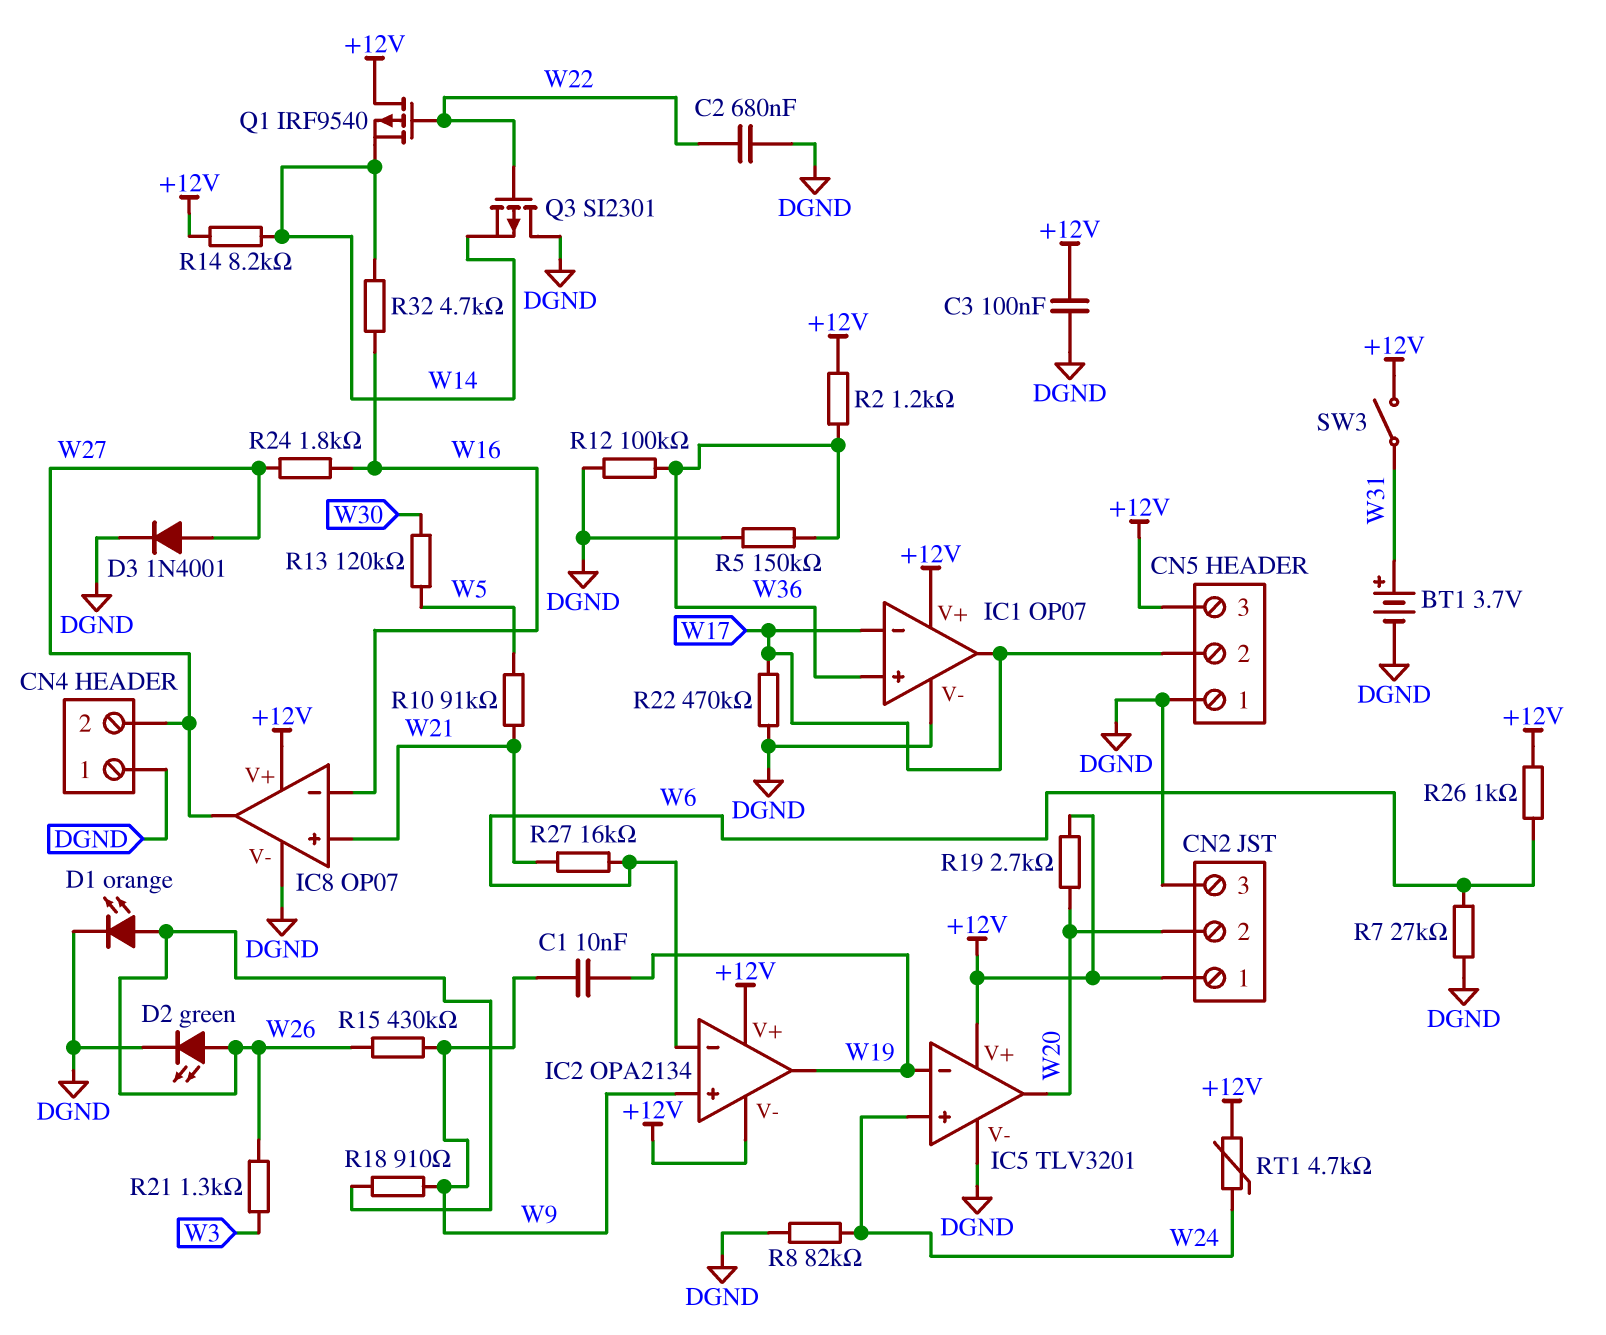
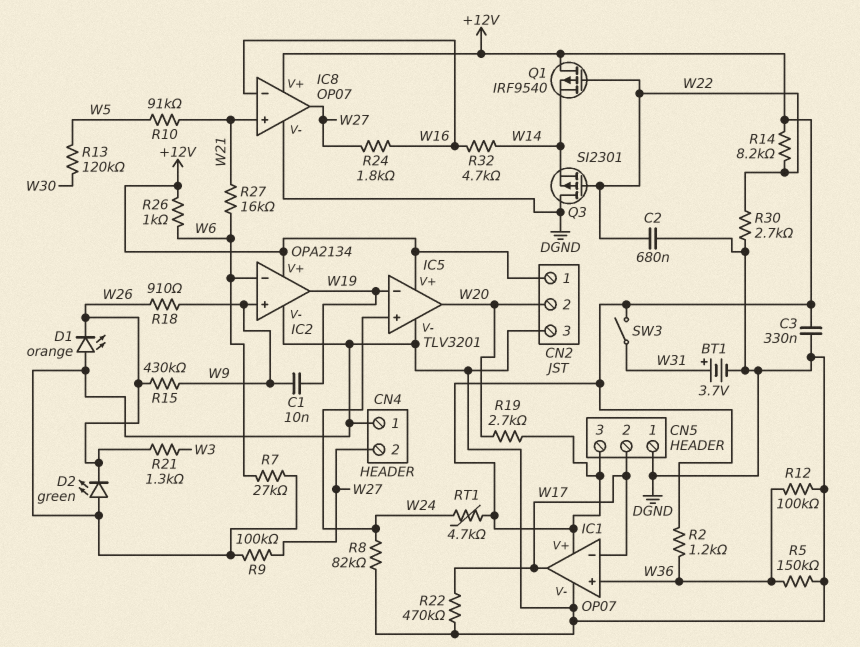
C3: 100nF (+12V, DGND) -> 330nF (+12V, DGND)
D1: LED orange (A W26, K DGND) -> LED orange (A DGND, K W26)
D2: LED green (A W26, K DGND) -> LED green (A DGND, K W26)
D3: diode 1N4001 (A W27, K DGND) -> none
IC2 pin V-: +12V -> DGND
R9: none -> 100k (DGND, W27)
R14: 8.2k (+12V, W14) -> 8.2k (+12V, W22)
R30: none -> 2.7k (DGND, W22)

